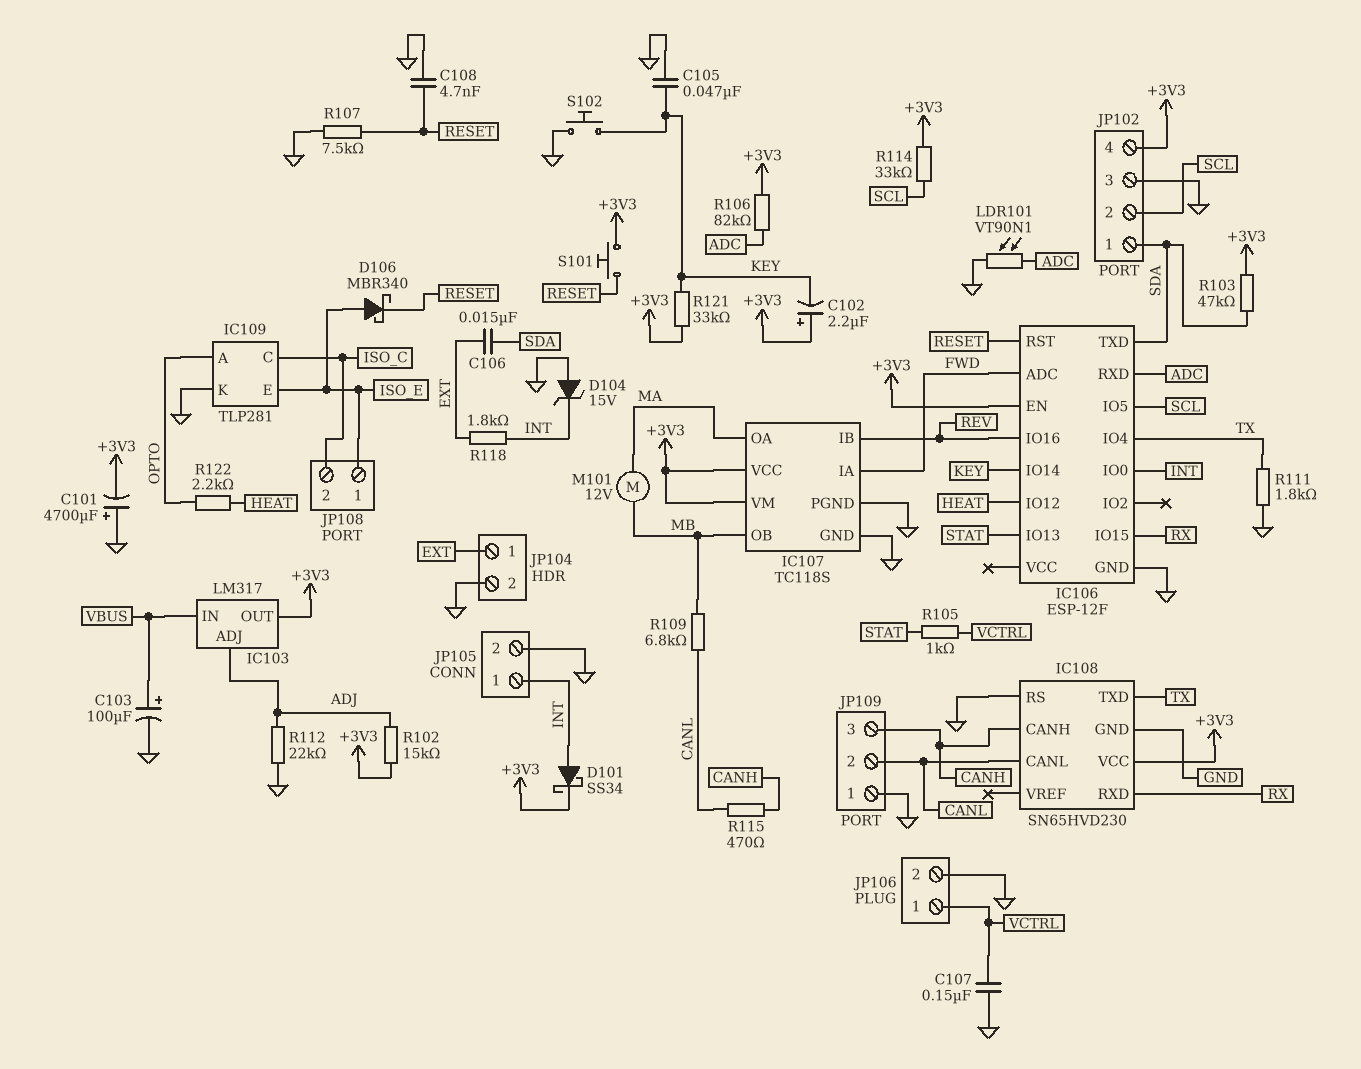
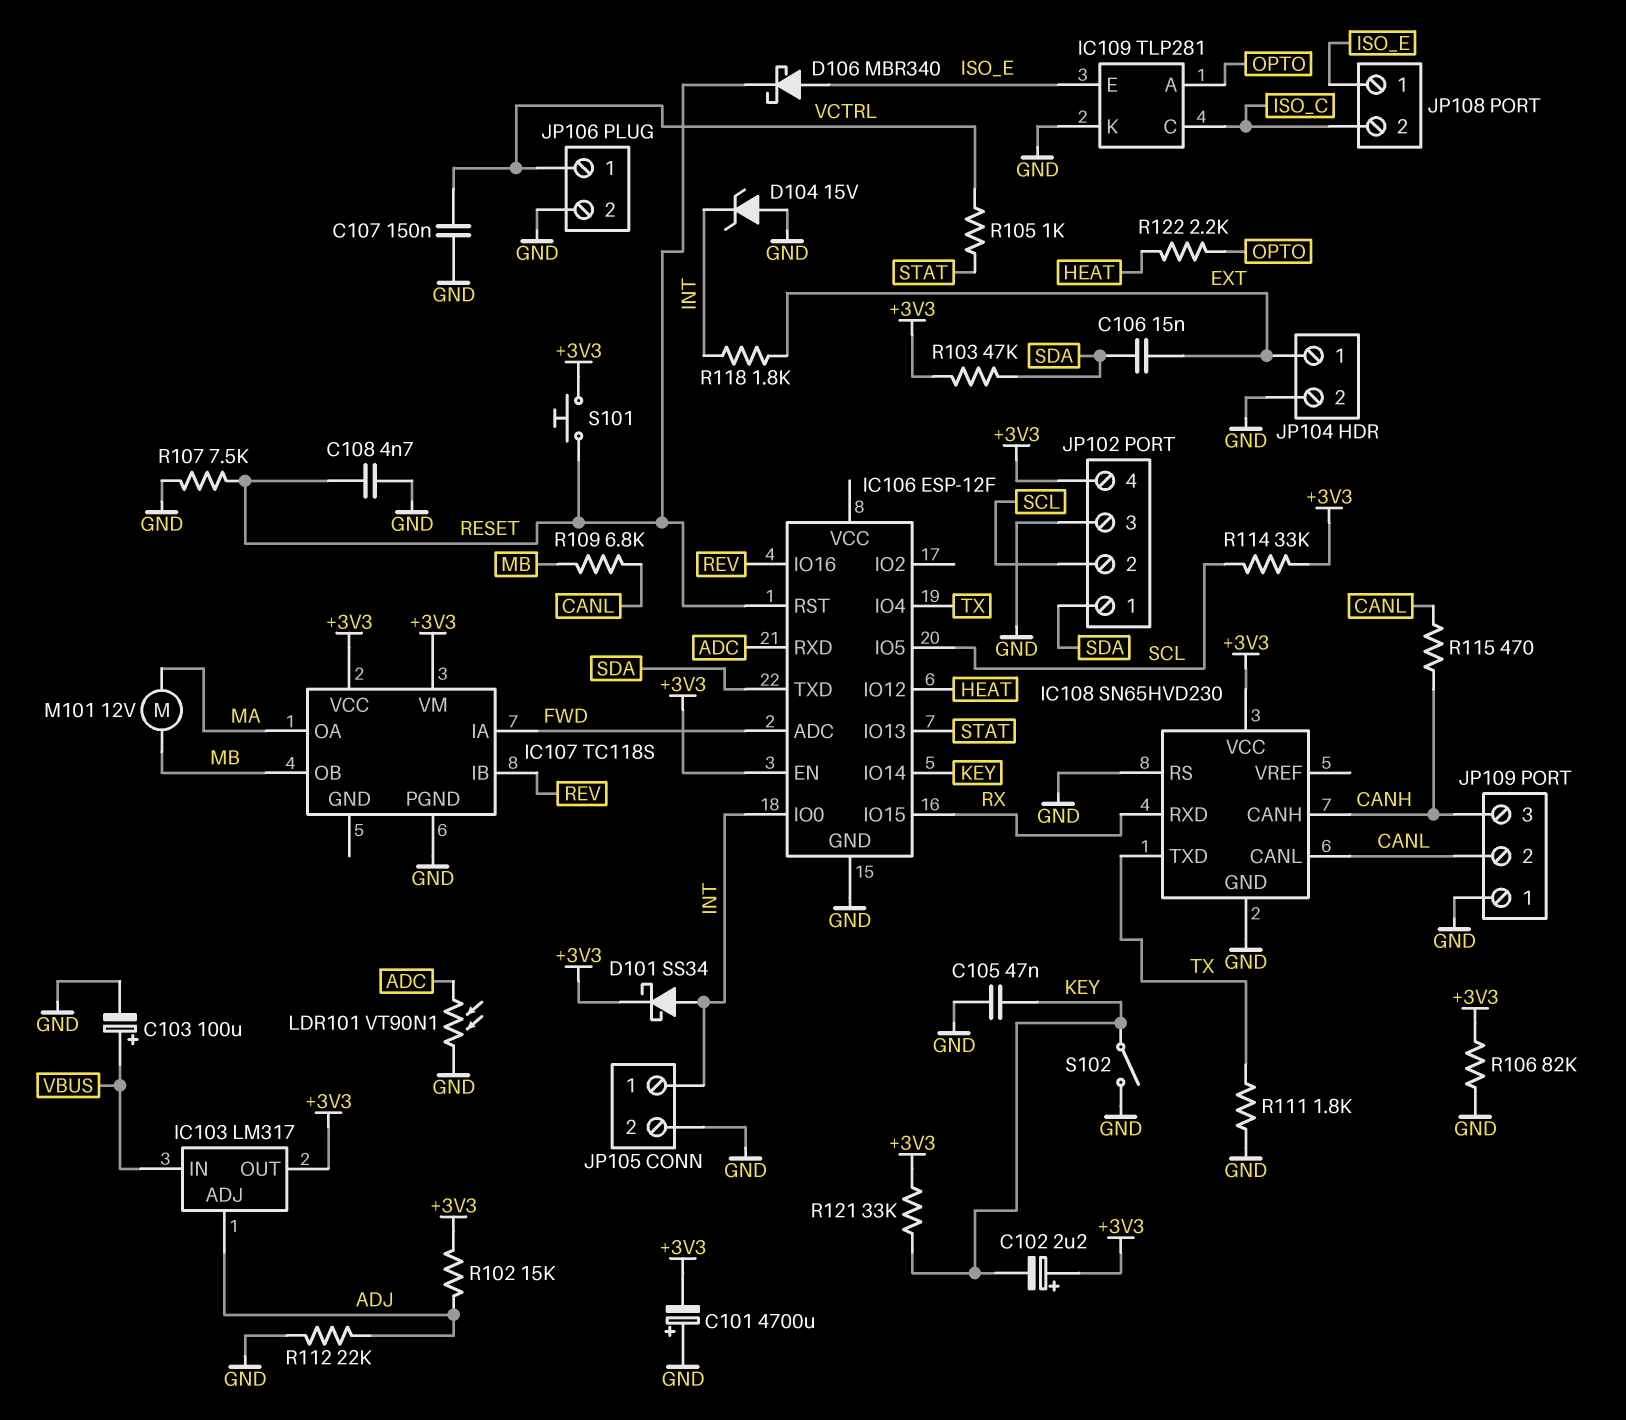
IC107 pin GND: GND -> none
R106: 82k (+3V3, ADC) -> 82k (+3V3, GND)
S102: button (GND, KEY) -> switch (GND, KEY)

